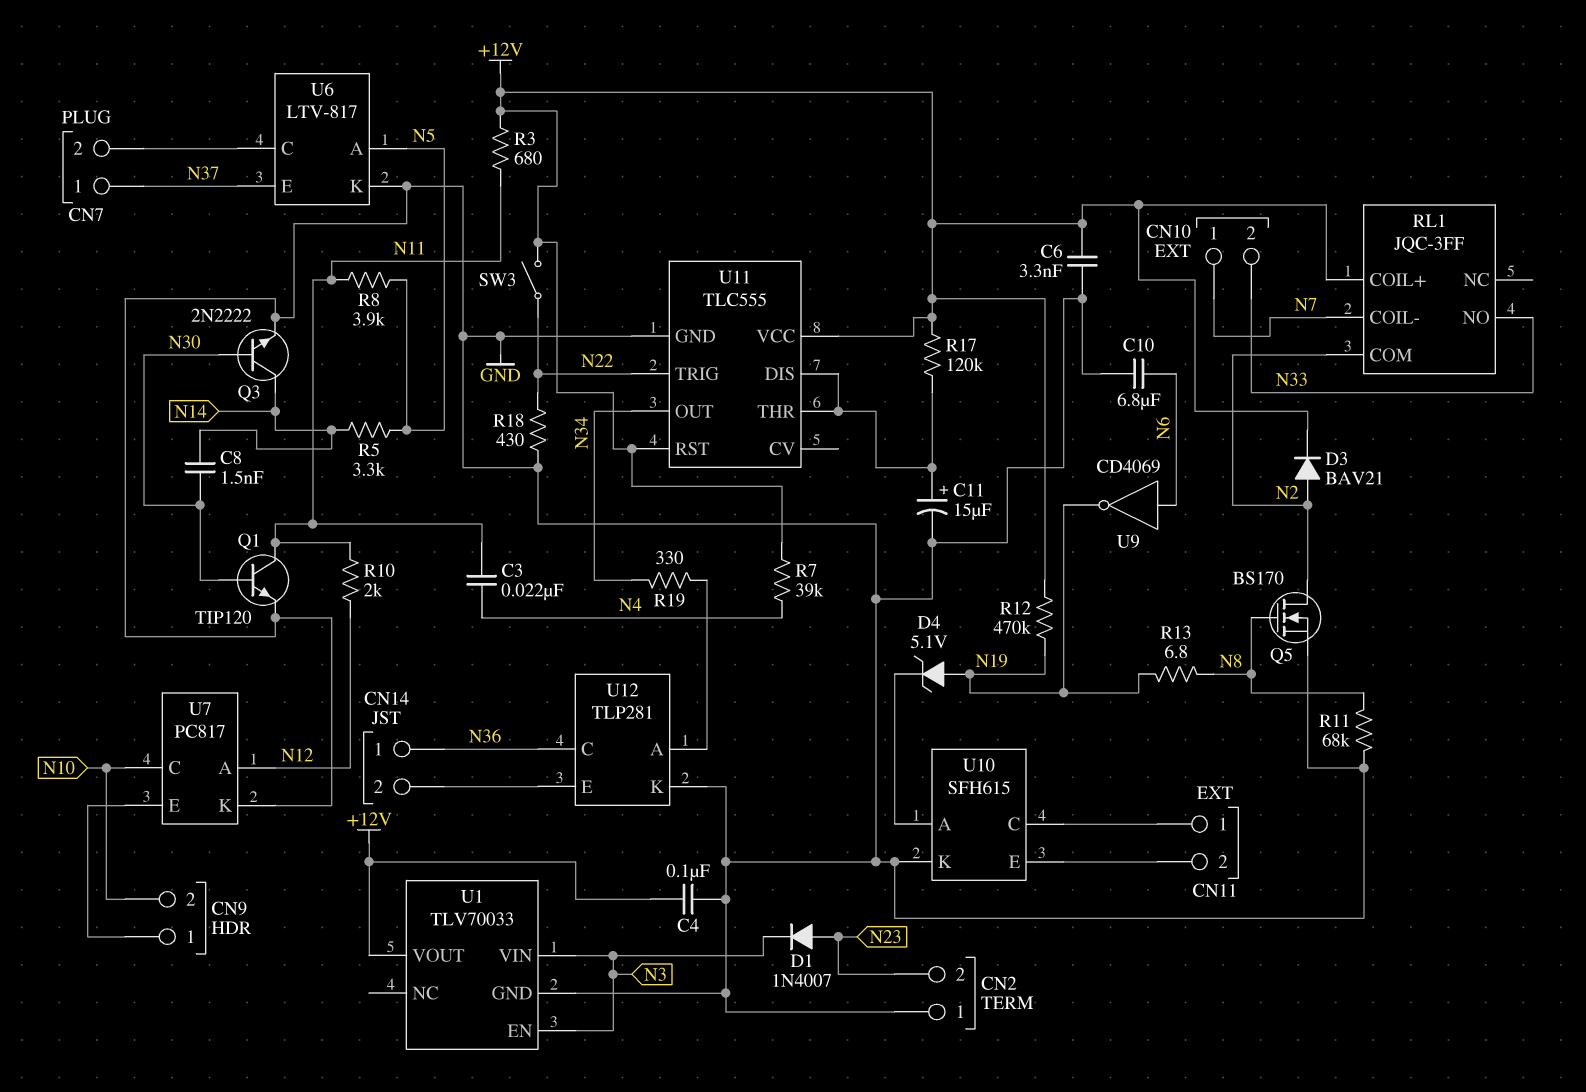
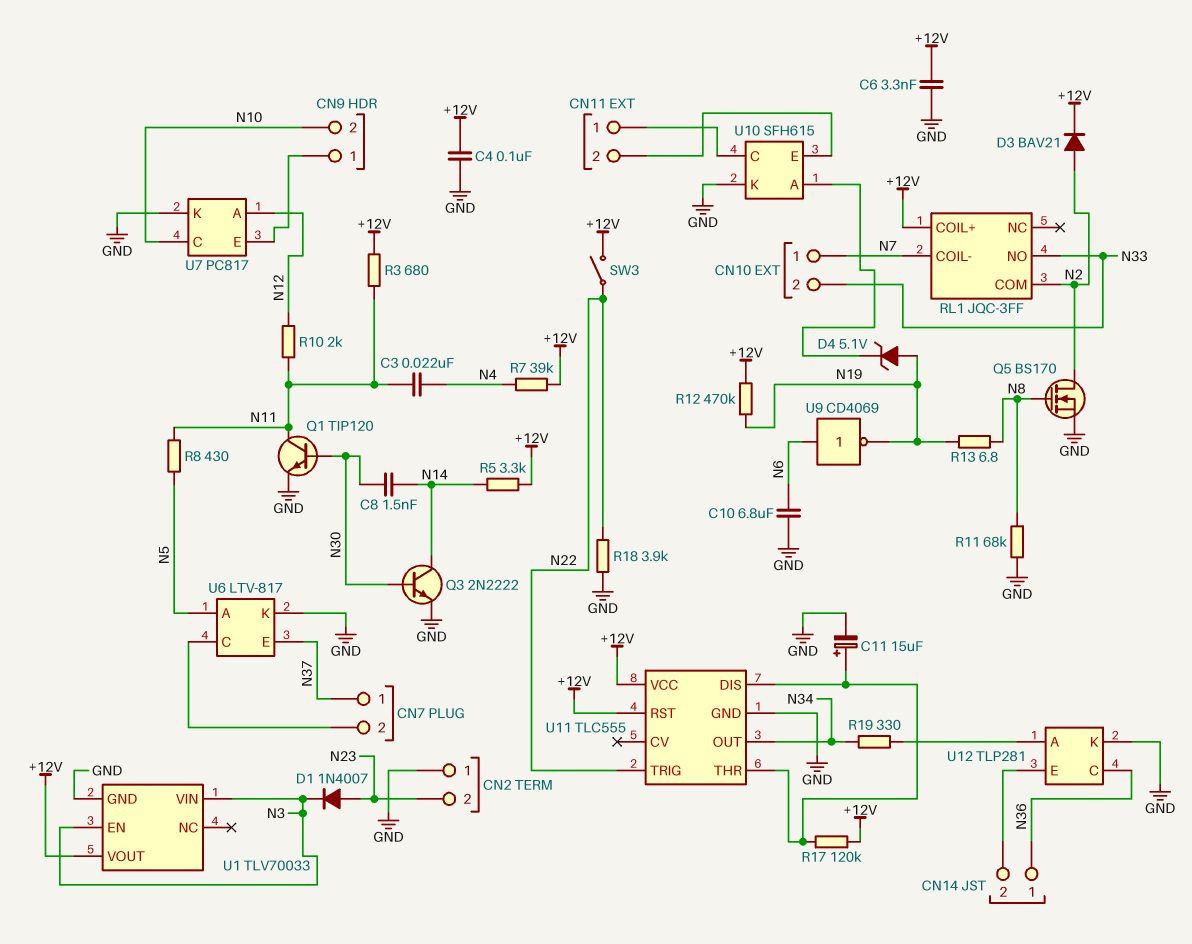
R5: 3.3k (N5, N14) -> 3.3k (+12V, N14)
R8: 3.9k (N5, N11) -> 430 (N5, N11)
R18: 430 (GND, N22) -> 3.9k (GND, N22)

